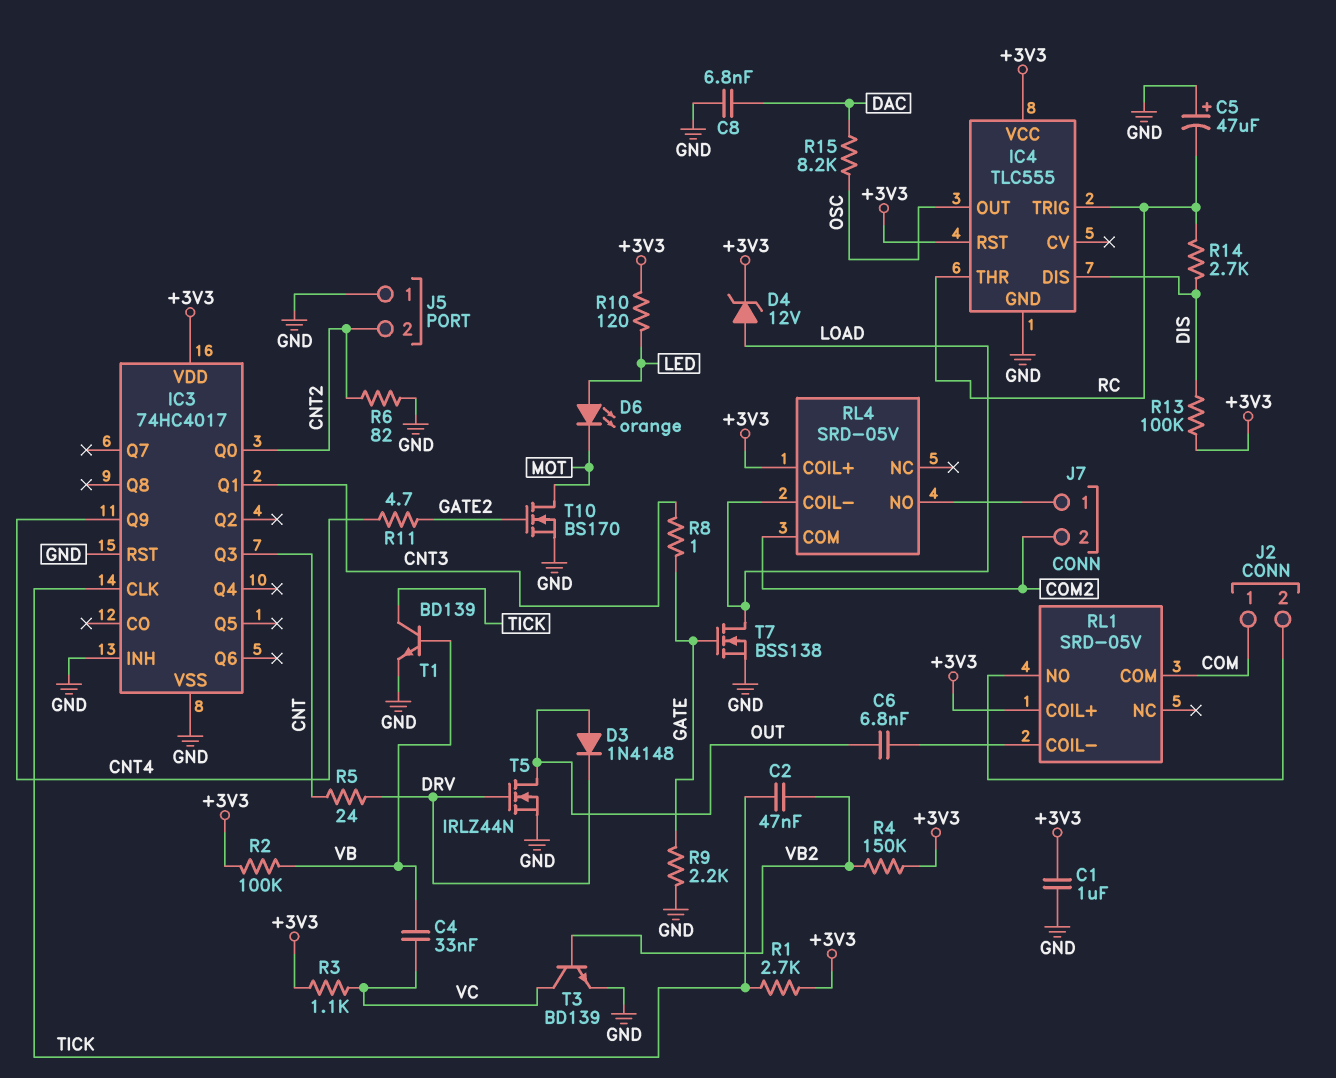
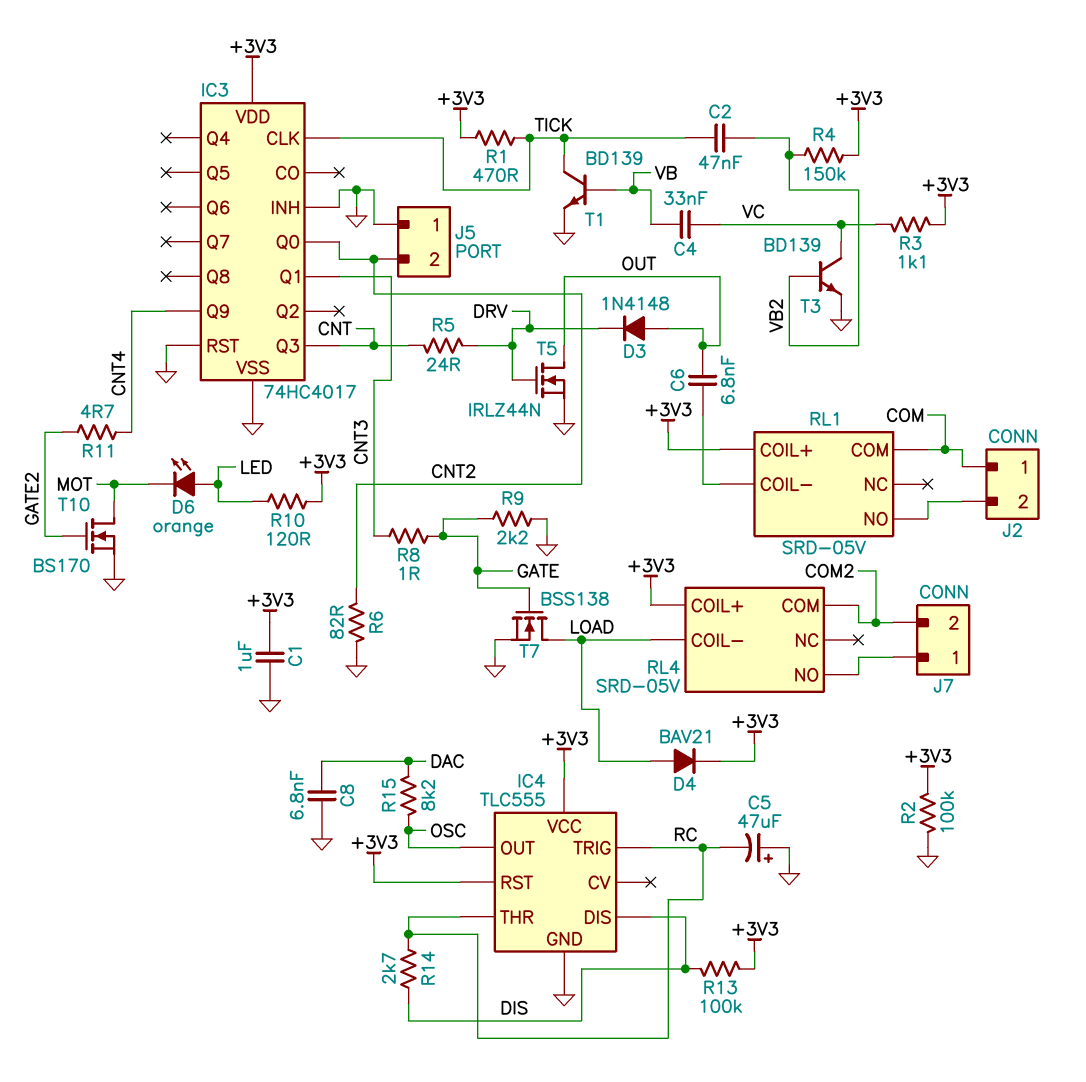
D4: zener 12V (A LOAD, K +3V3) -> diode BAV21 (A LOAD, K +3V3)
R1: 2.7k (+3V3, TICK) -> 470 (+3V3, TICK)
R2: 100k (+3V3, VB) -> 100k (+3V3, GND)

